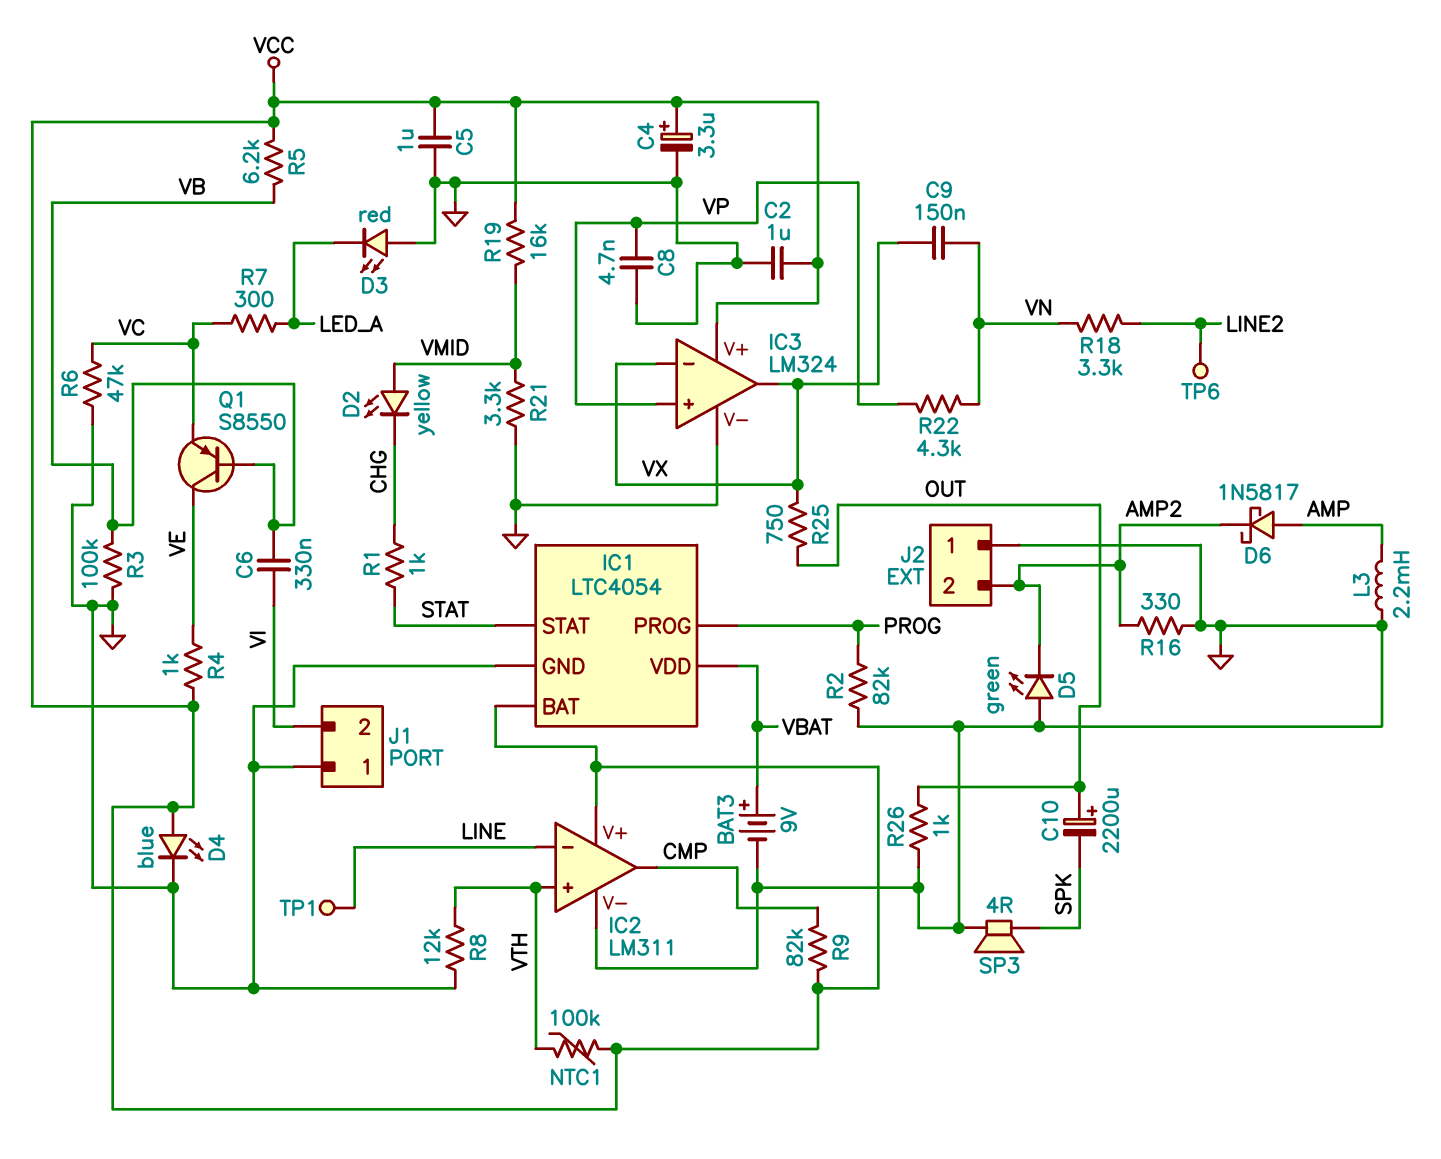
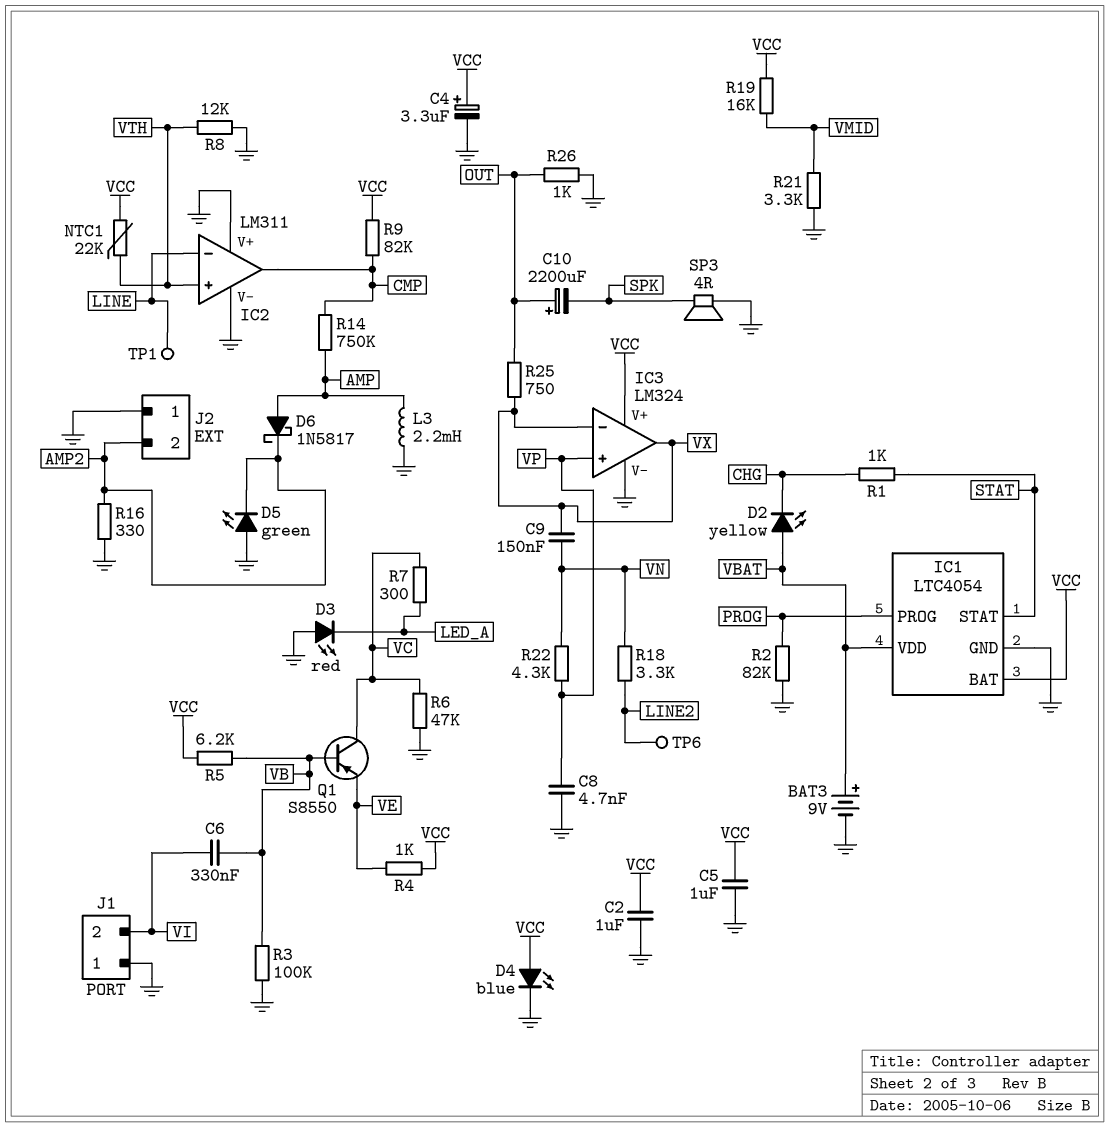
D2: LED yellow (A VMID, K CHG) -> LED yellow (A VBAT, K CHG)
IC2 pin V+: VCC -> GND
NTC1: 100k (VCC, VTH) -> 22k (VCC, VTH)
Q1: PNP S8550 (B VB, C VE, E VC) -> PNP S8550 (B VB, C VC, E VE)
R14: none -> 750k (AMP, CMP)

